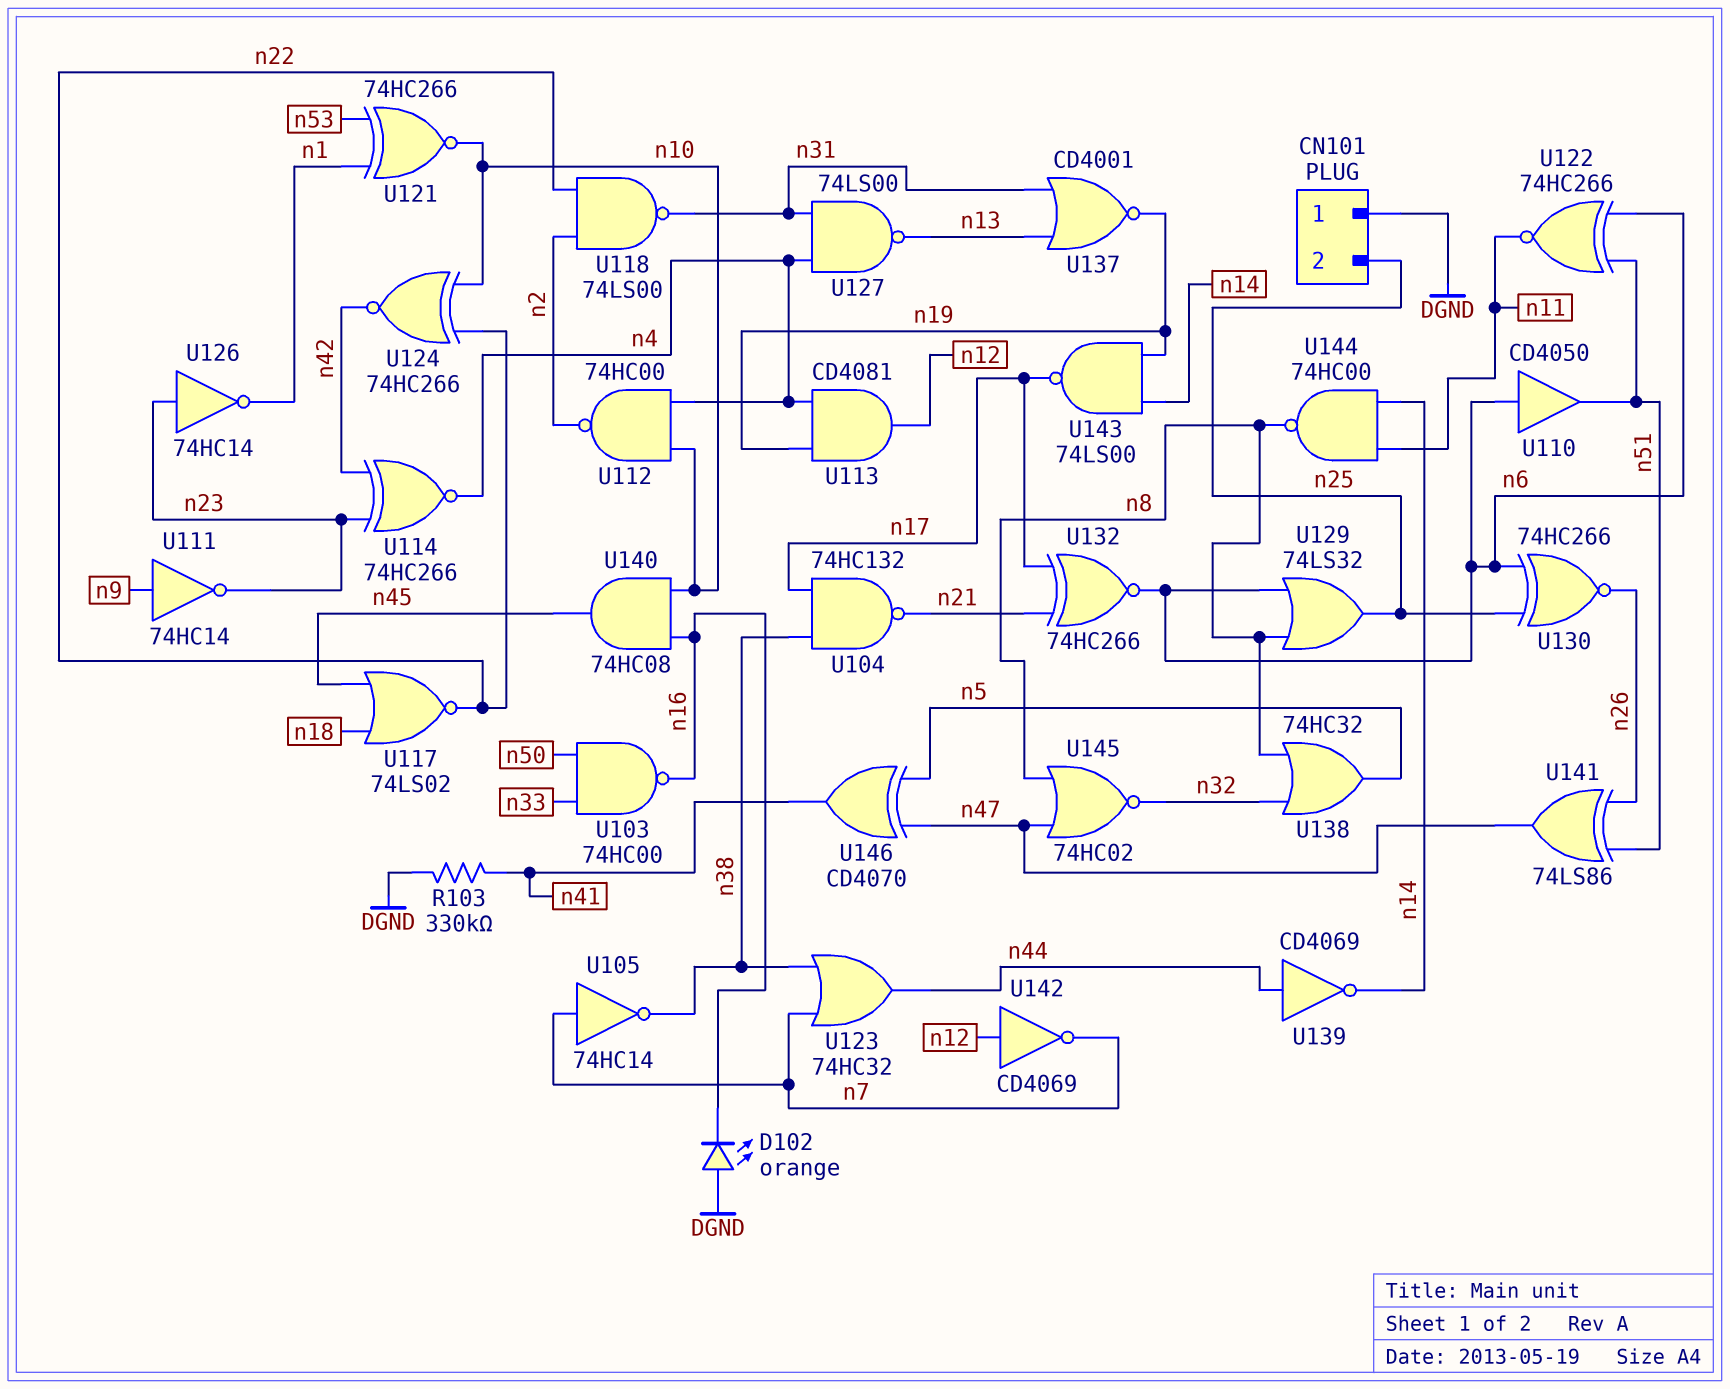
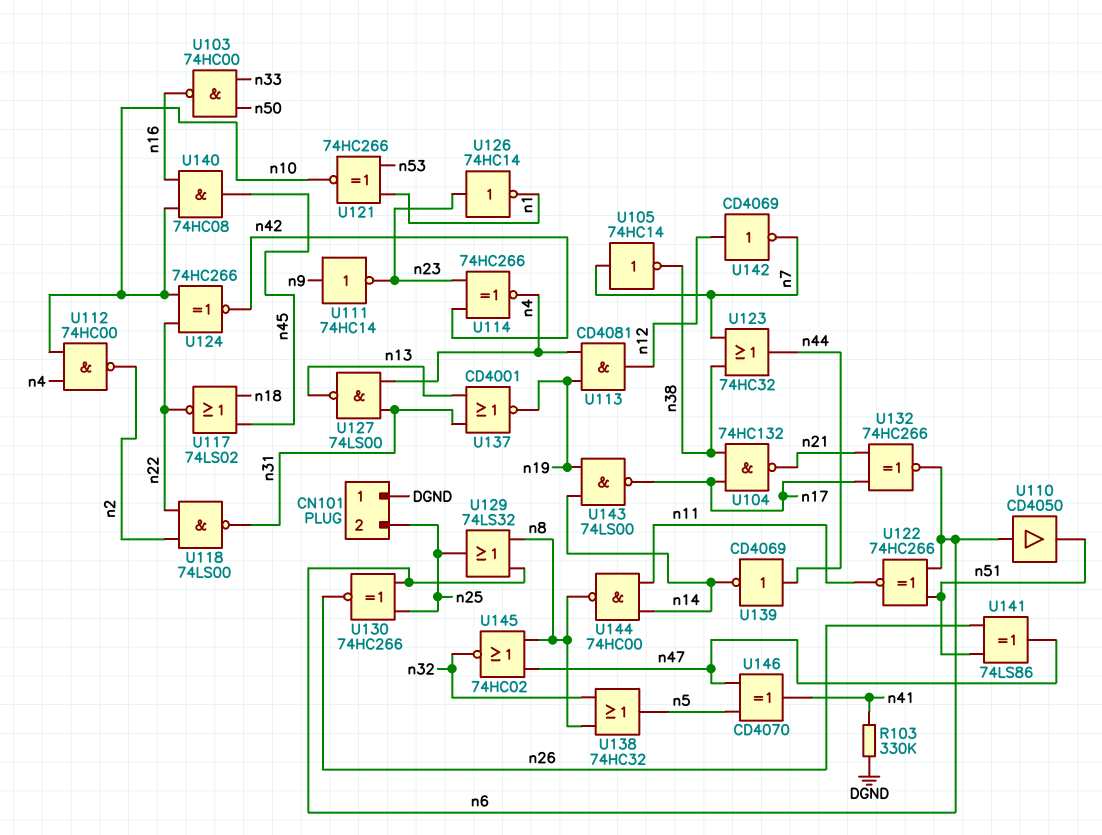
D102: LED orange (A DGND, K n16) -> none

